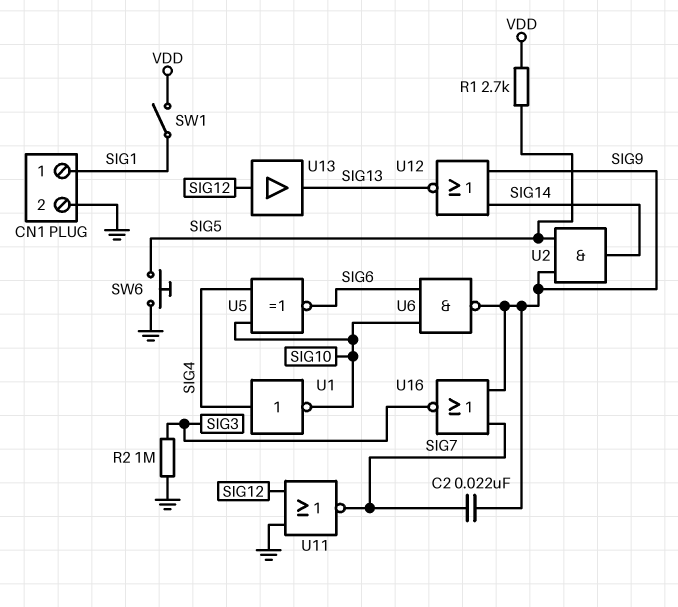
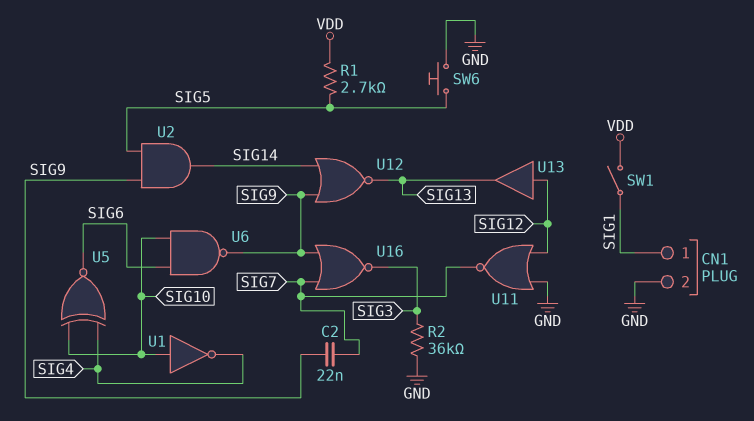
R2: 1M (GND, SIG3) -> 36k (GND, SIG3)
U1: NOT (in SIG4, out SIG10) -> NOT (in SIG10, out SIG4)

